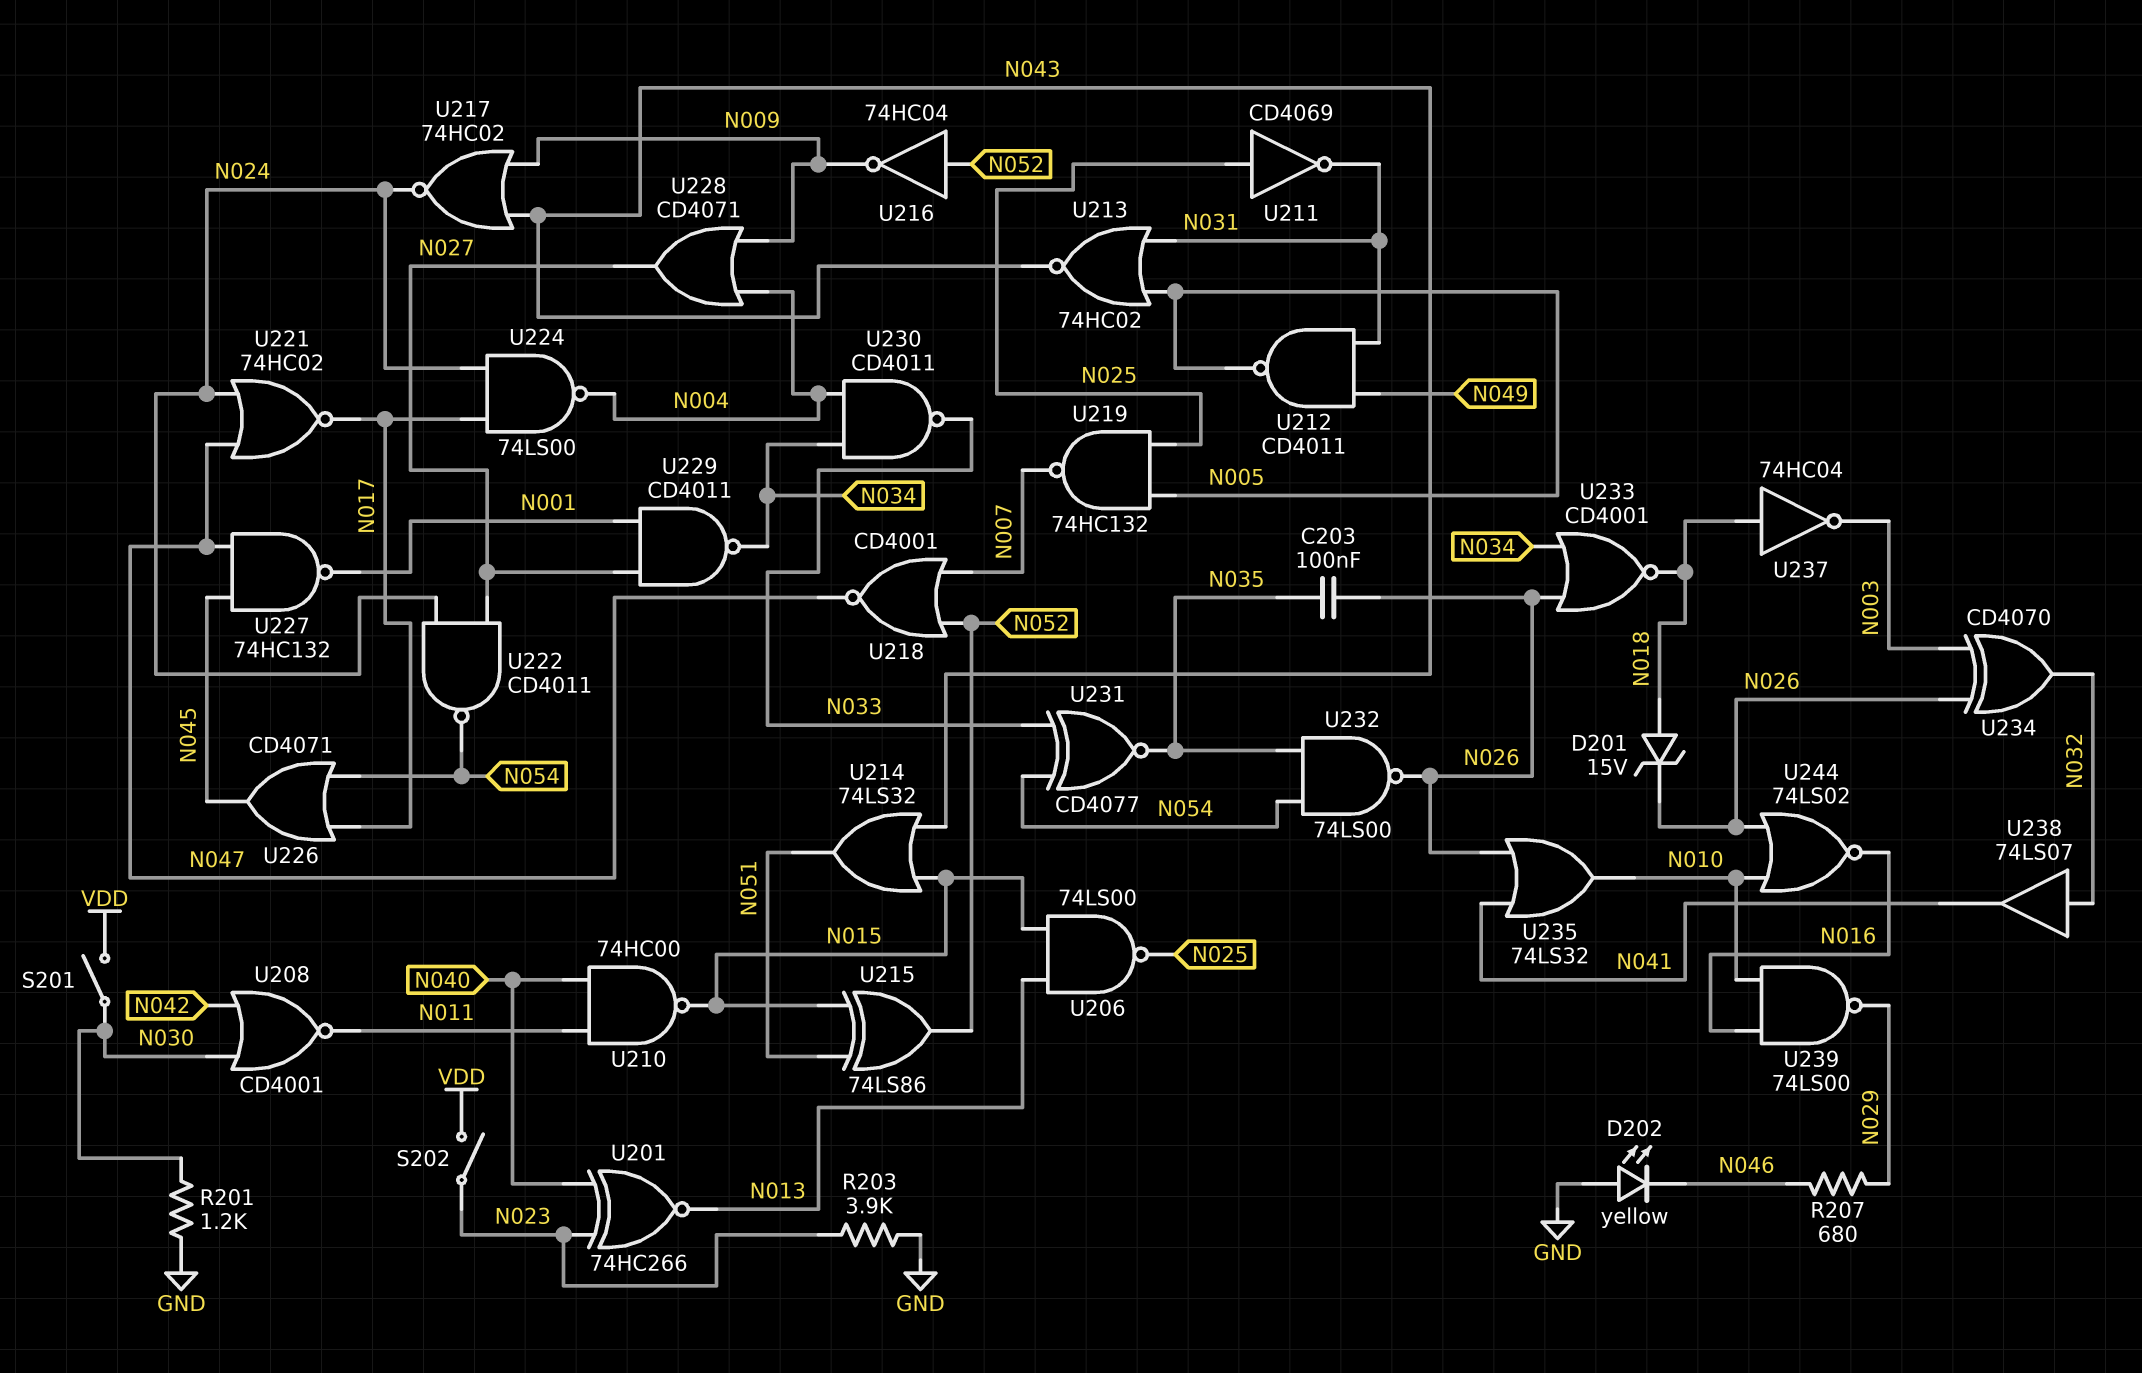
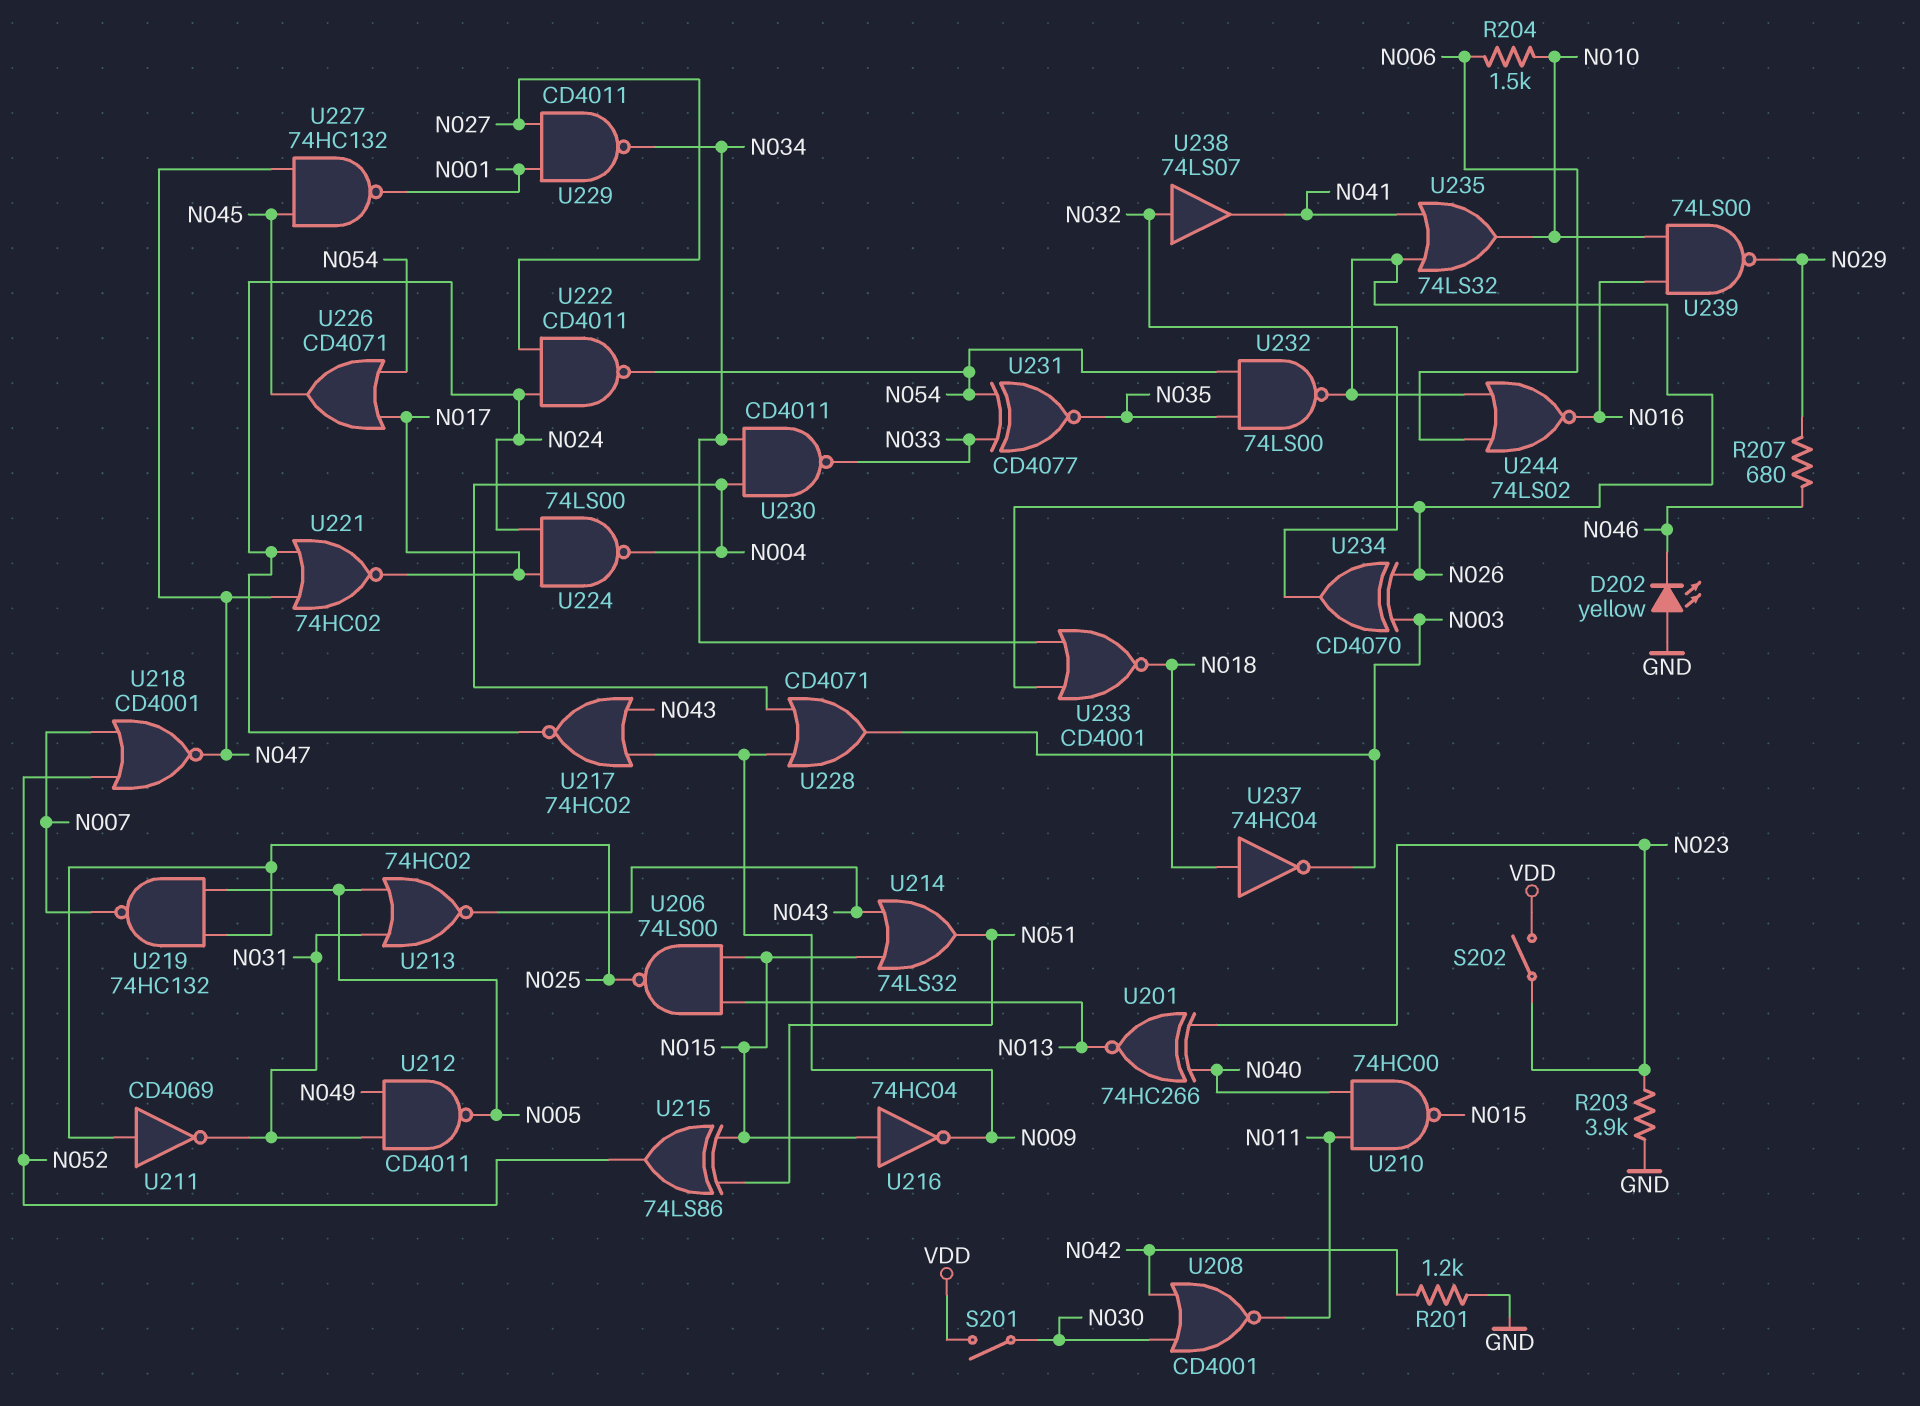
C203: 100nF (N026, N035) -> none
D201: zener 15V (A N018, K N026) -> none
R201: 1.2k (GND, N030) -> 1.2k (GND, N042)
R204: none -> 1.5k (N006, N010)
U216: NOT 74HC04 (in N052, out N009) -> NOT 74HC04 (in N015, out N009)
U228: OR CD4071 (in N004, in N009, out N027) -> OR CD4071 (in N004, in N009, out N003)
U244: NOR 74LS02 (in N010, in N026, out N016) -> NOR 74LS02 (in N006, in N026, out N016)

